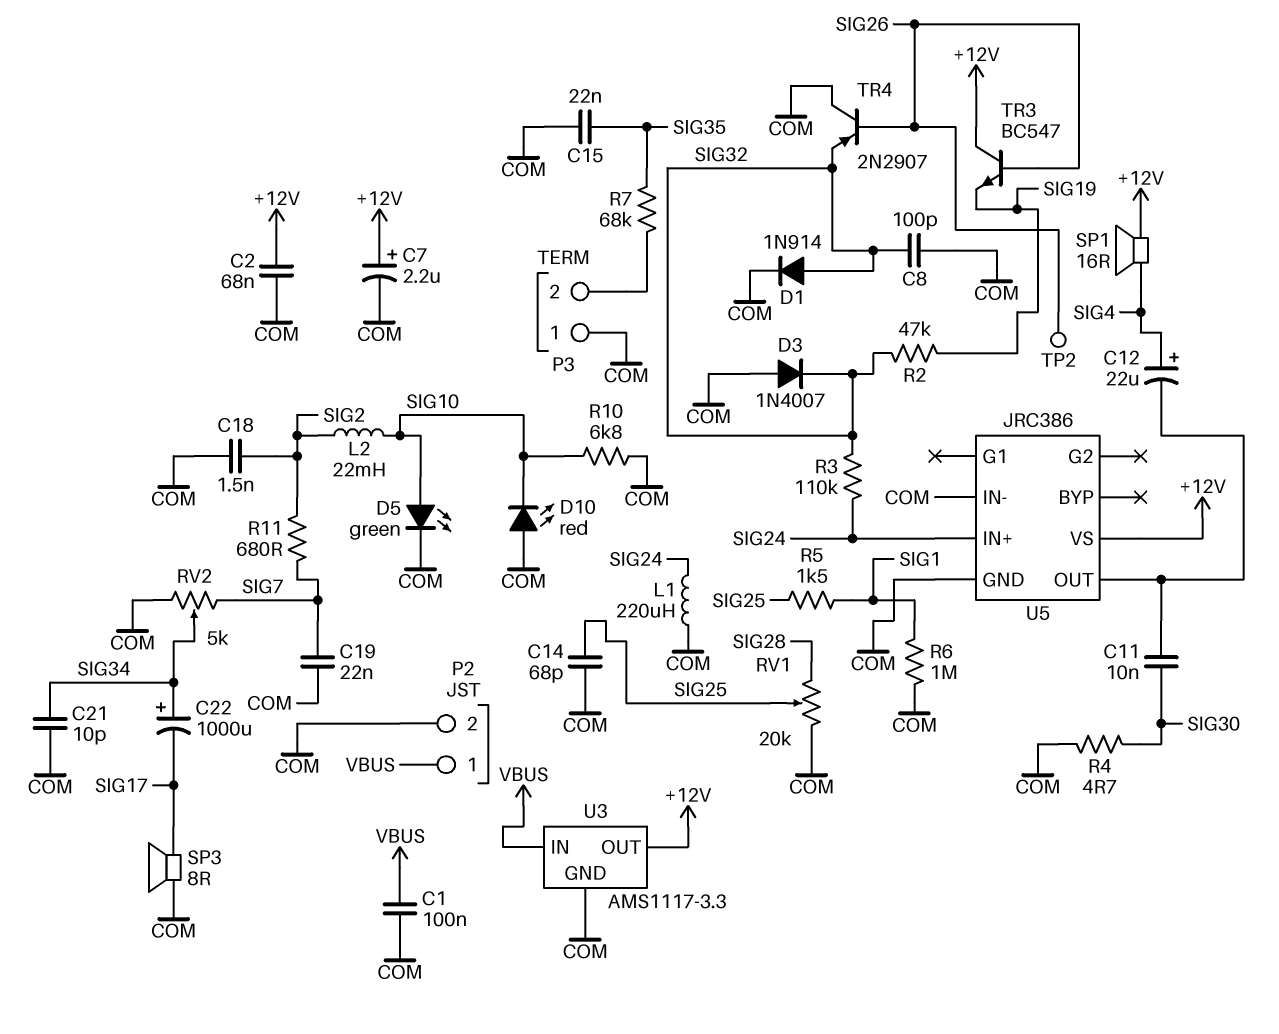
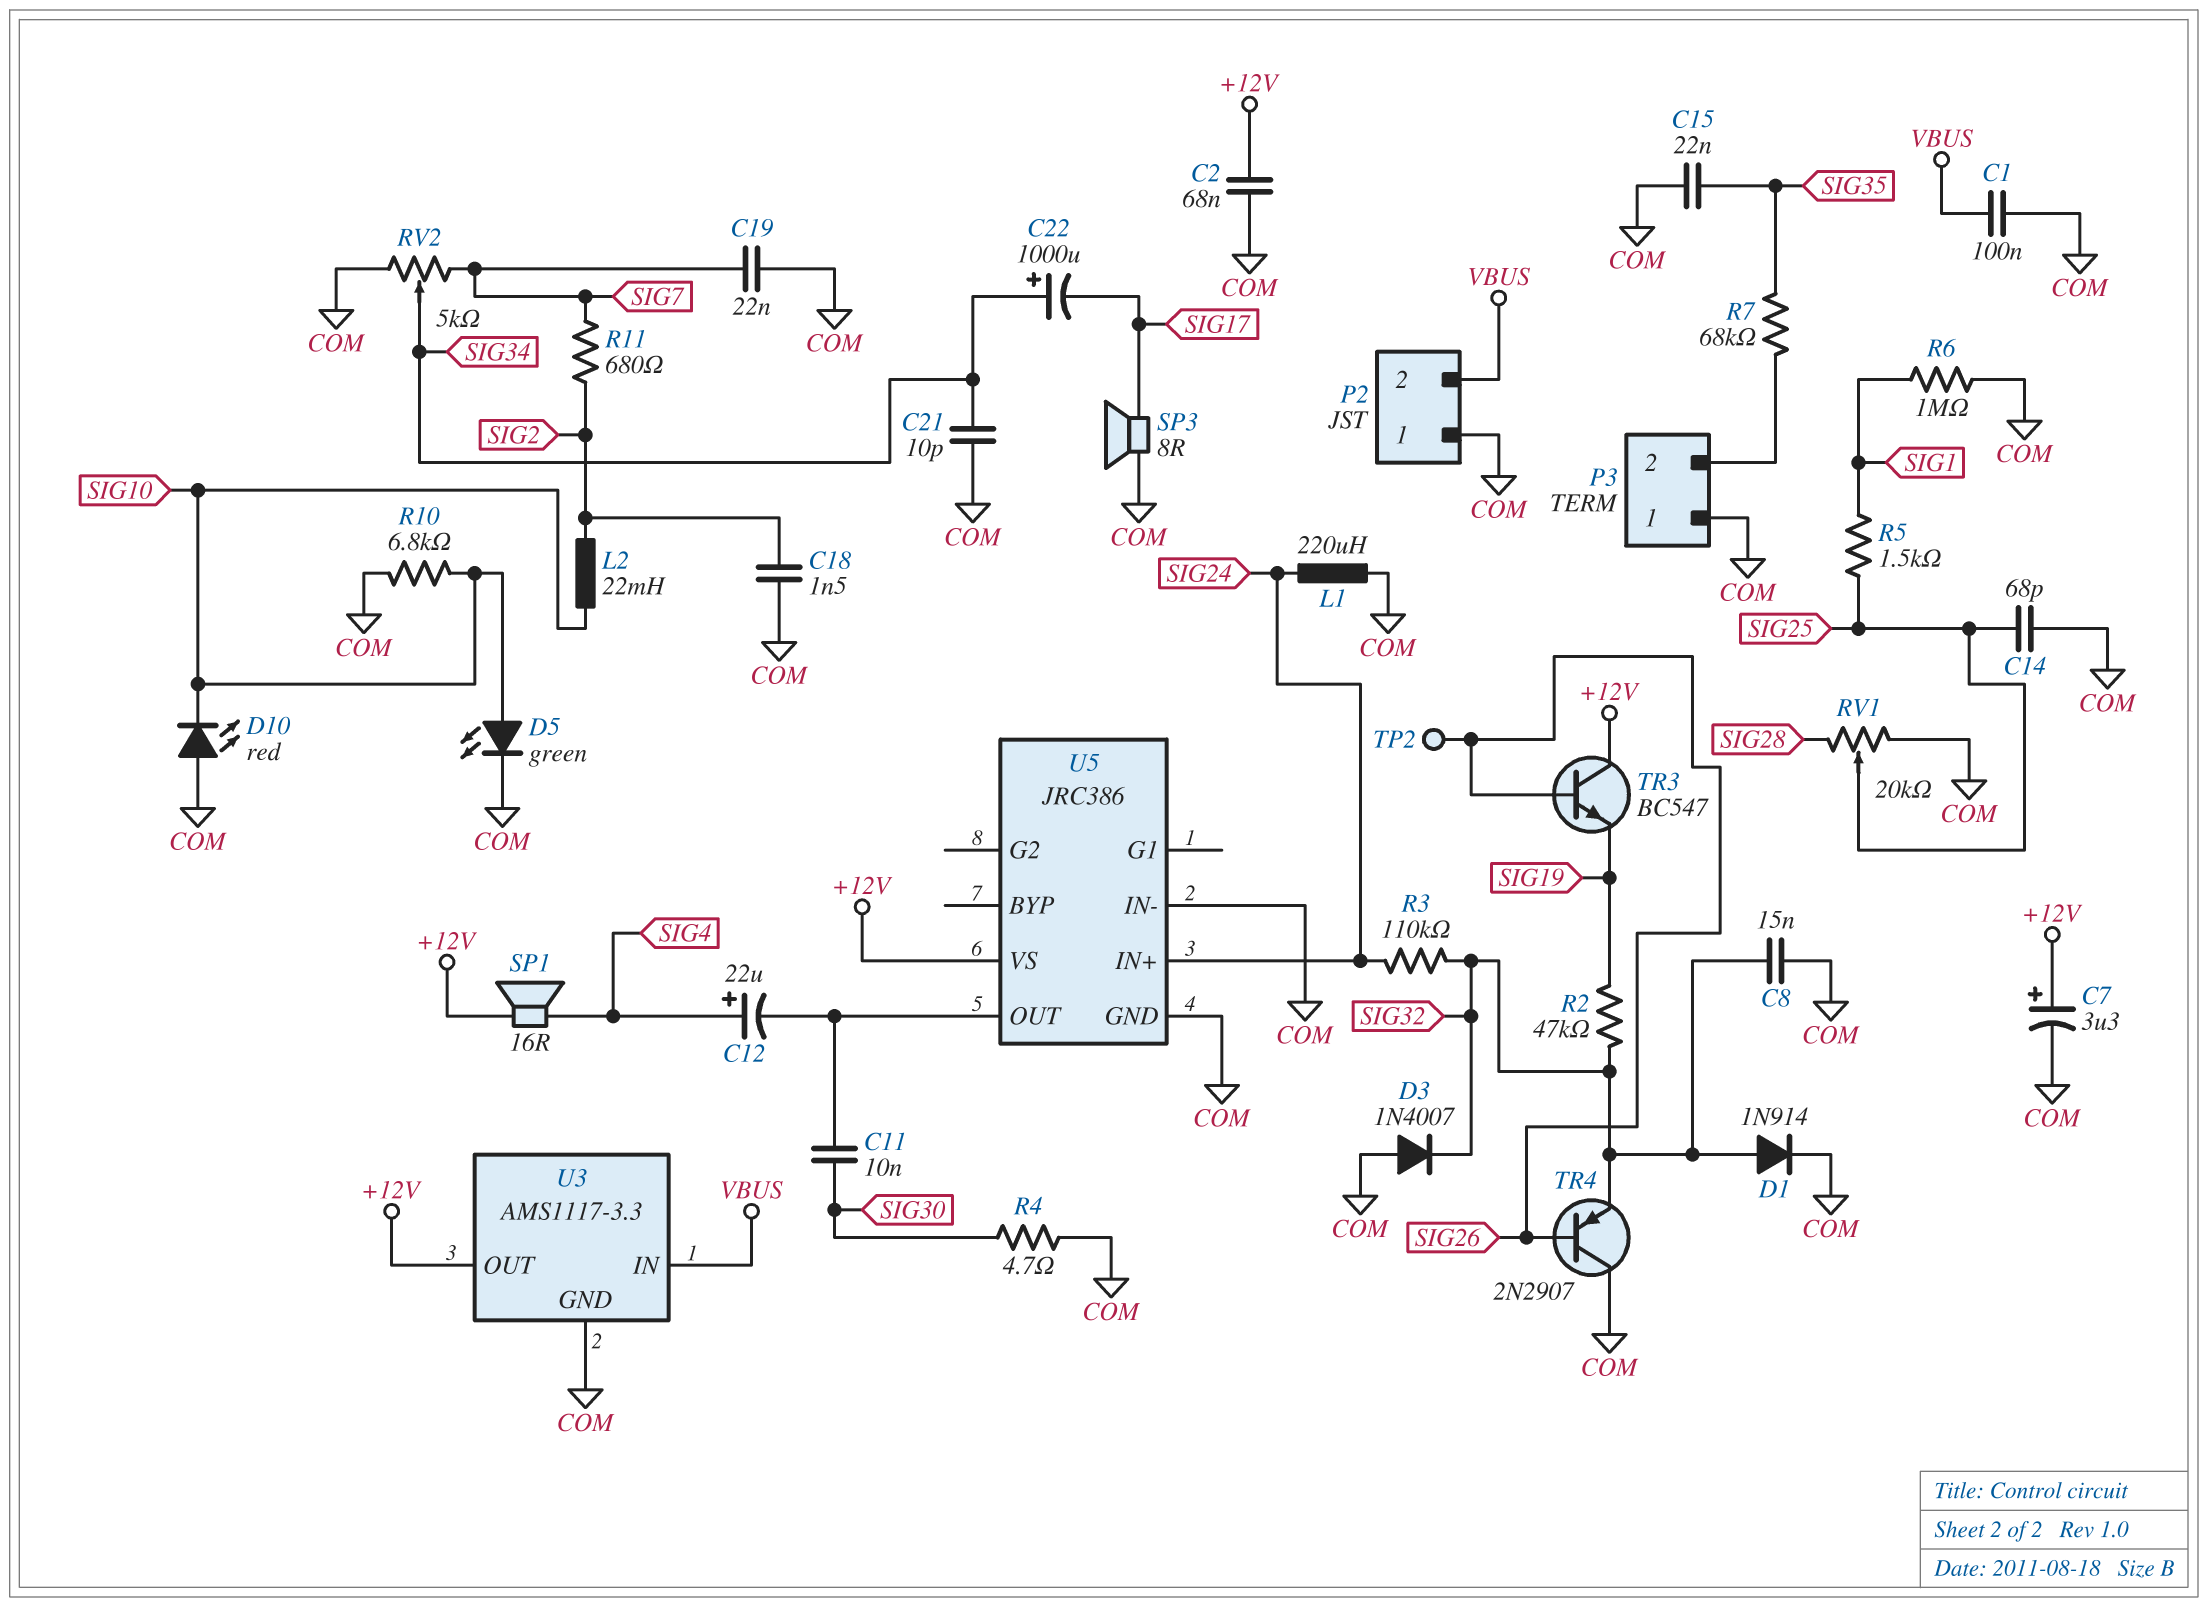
C7: 2.2uF (plus +12V, minus COM) -> 3.3uF (plus +12V, minus COM)
C8: 100pF (COM, SIG32) -> 15nF (COM, SIG32)
P2 pin 1: VBUS -> COM
P2 pin 2: COM -> VBUS

